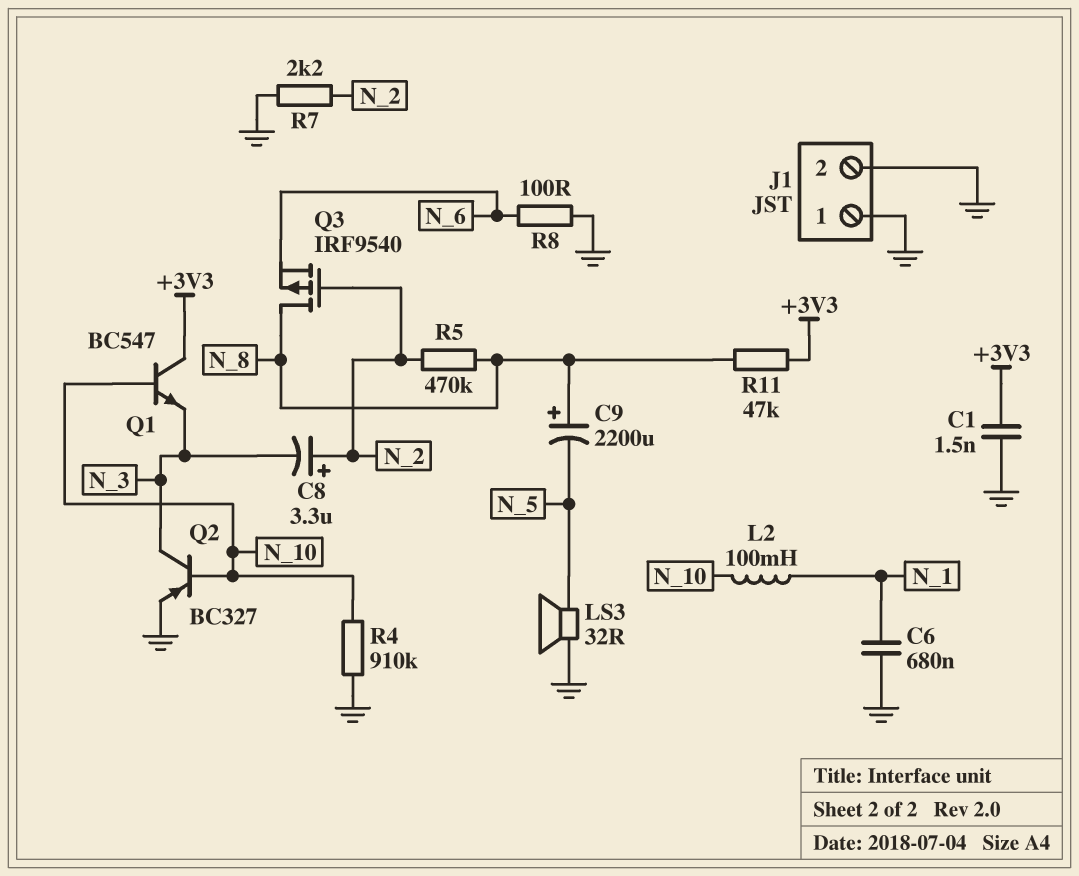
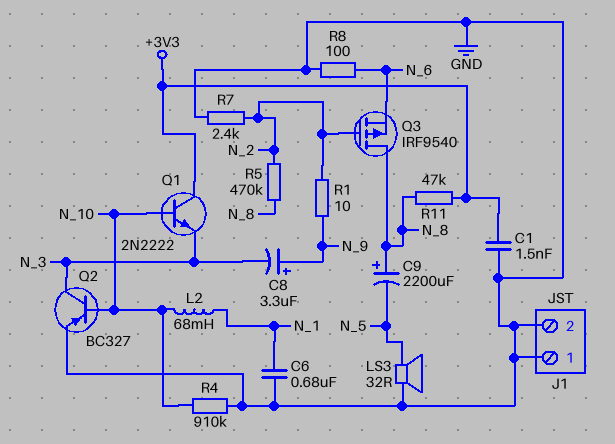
C8: 3.3uF (plus N_2, minus N_3) -> 3.3uF (plus N_9, minus N_3)
L2: 100mH (N_1, N_10) -> 68mH (N_1, N_10)
Q1: NPN BC547 (B N_10, C +3V3, E N_3) -> NPN 2N2222 (B N_10, C +3V3, E N_3)
R1: none -> 10 (N_2, N_9)
R7: 2.2k (GND, N_2) -> 2.4k (GND, N_2)

